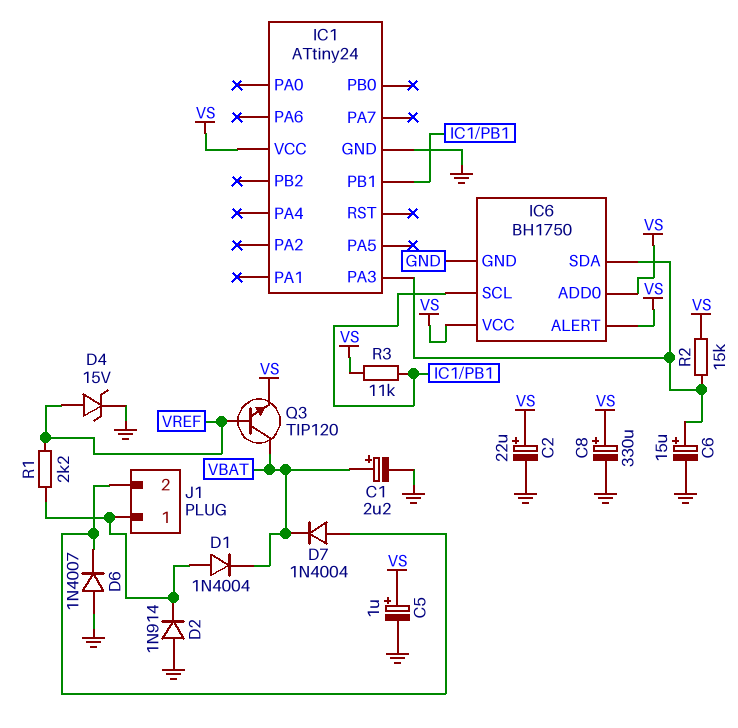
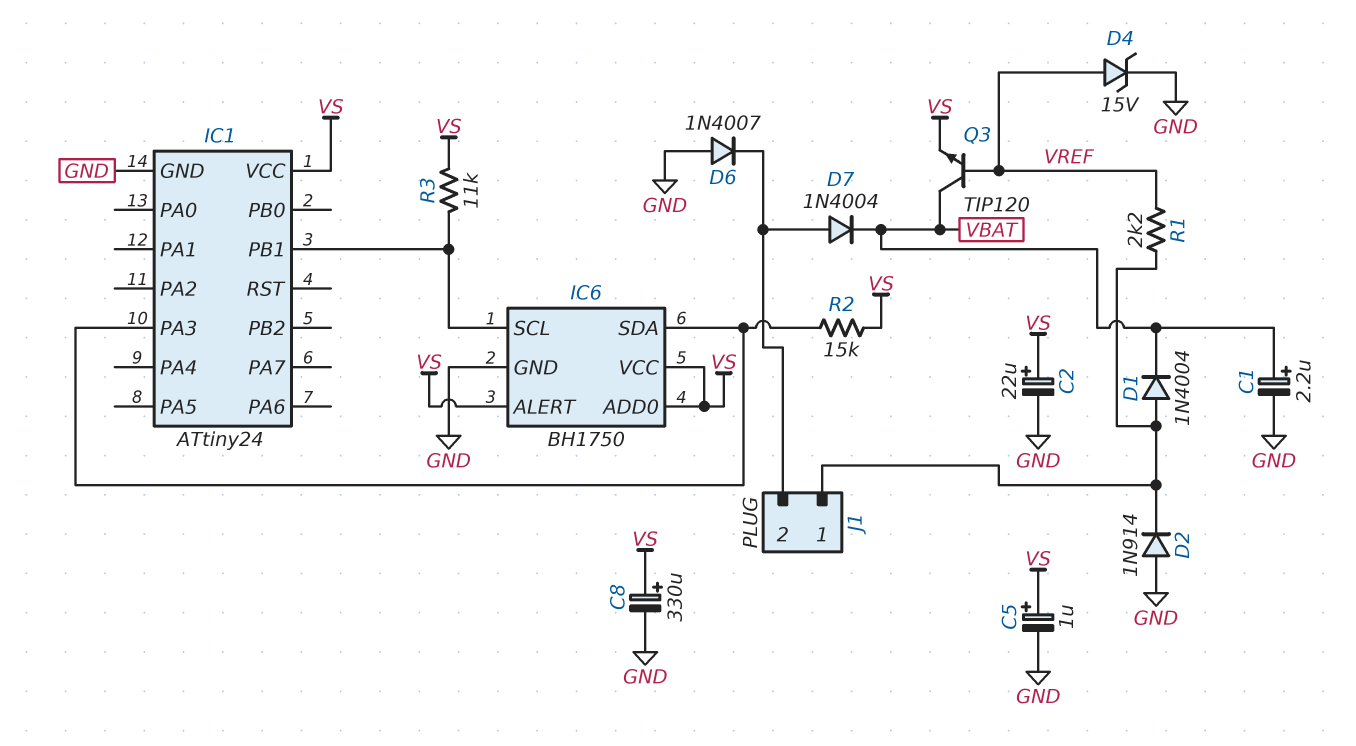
C6: 15uF (plus IC1/PA3, minus GND) -> none

